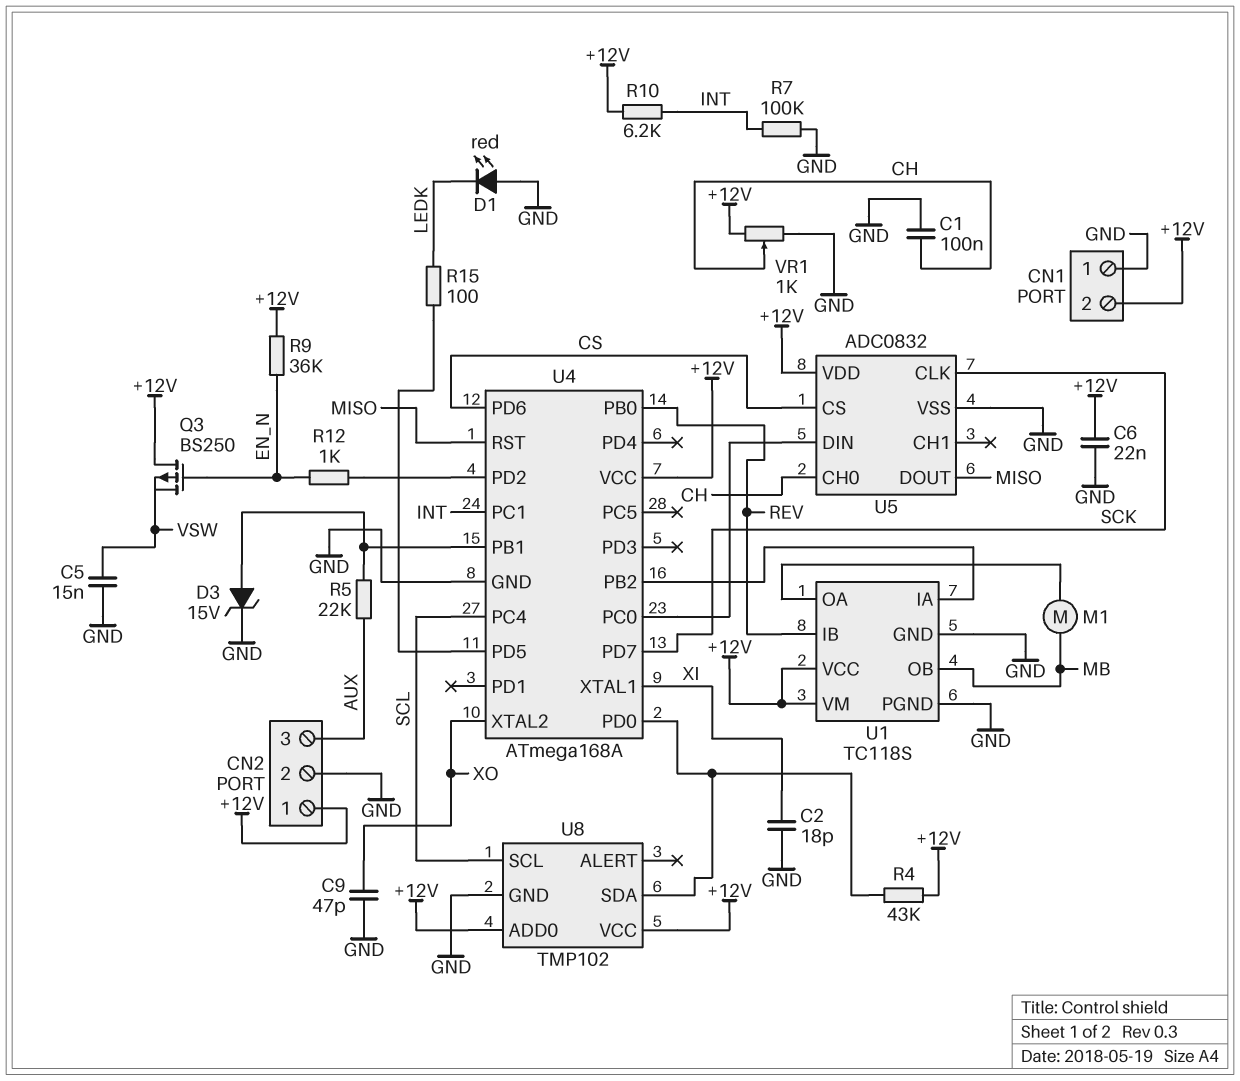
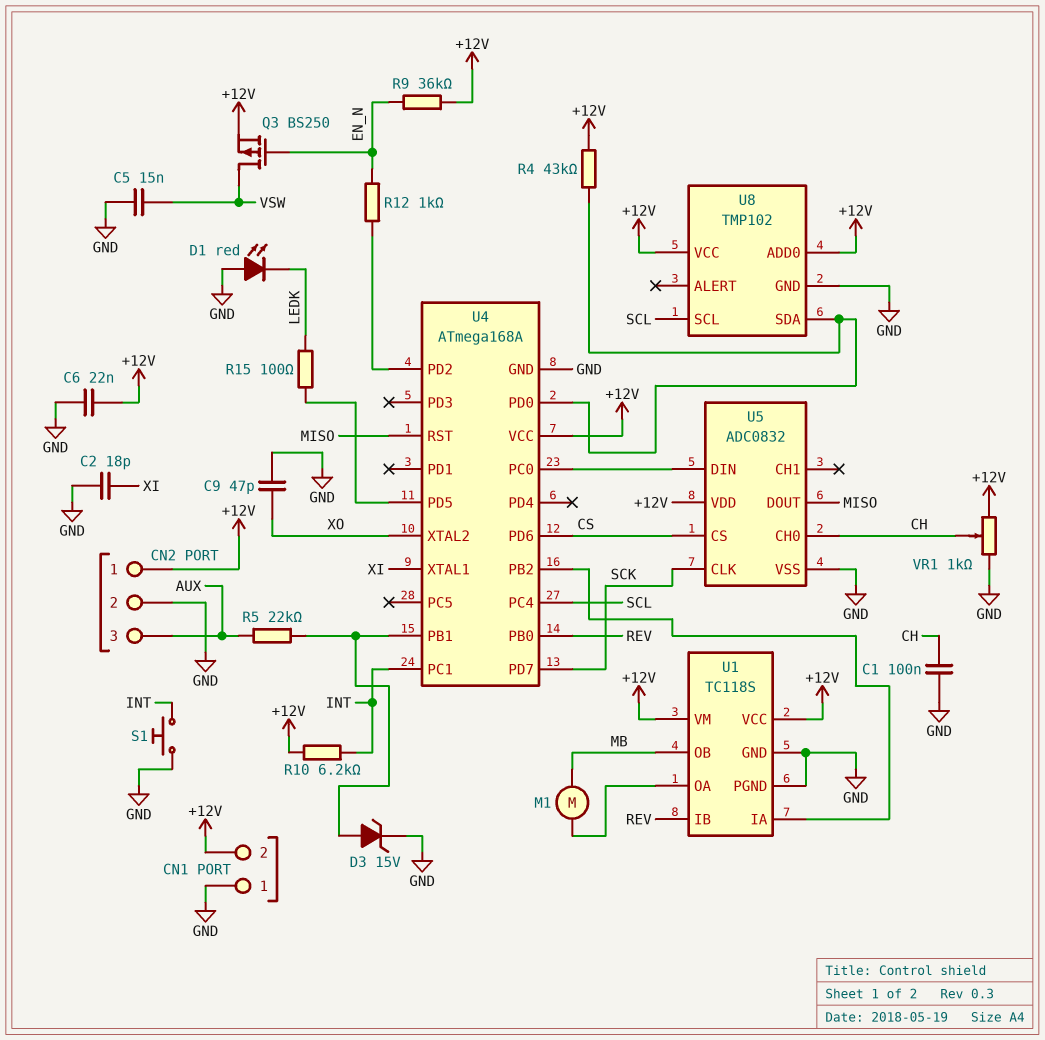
Q3: PMOS BS250 (G EN_N, D +12V, S VSW) -> PMOS BS250 (G EN_N, D VSW, S +12V)
R7: 100k (GND, INT) -> none
S1: none -> button (GND, INT)

